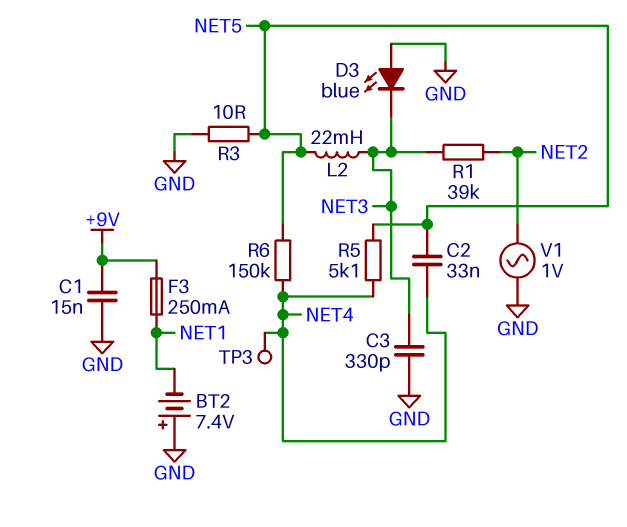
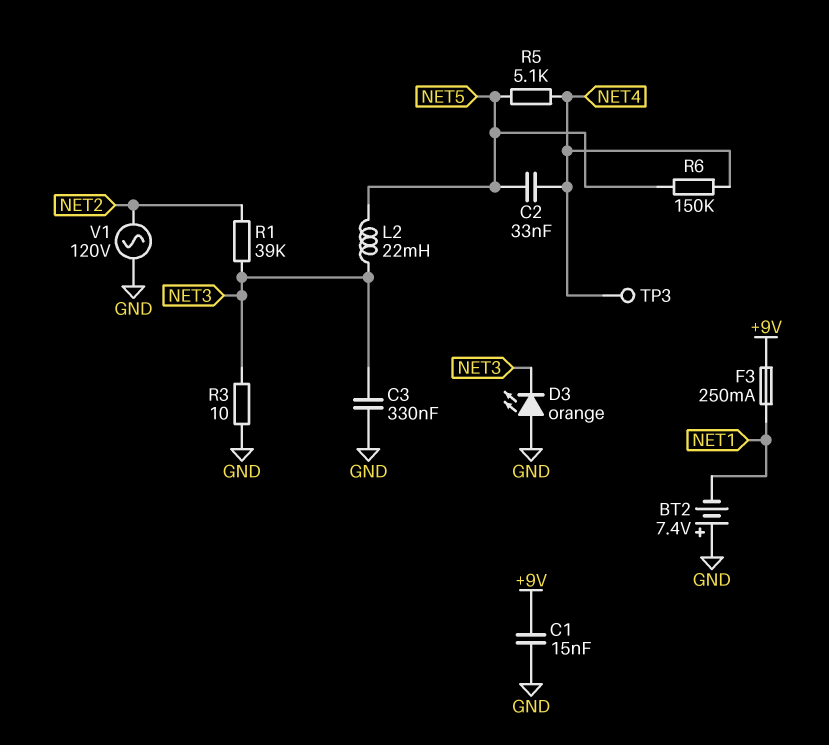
C3: 330pF (GND, NET3) -> 330nF (GND, NET3)
D3: LED blue (A GND, K NET3) -> LED orange (A GND, K NET3)
R3: 10 (GND, NET5) -> 10 (GND, NET3)
V1: AC 1V (GND, NET2) -> AC 120V (GND, NET2)

